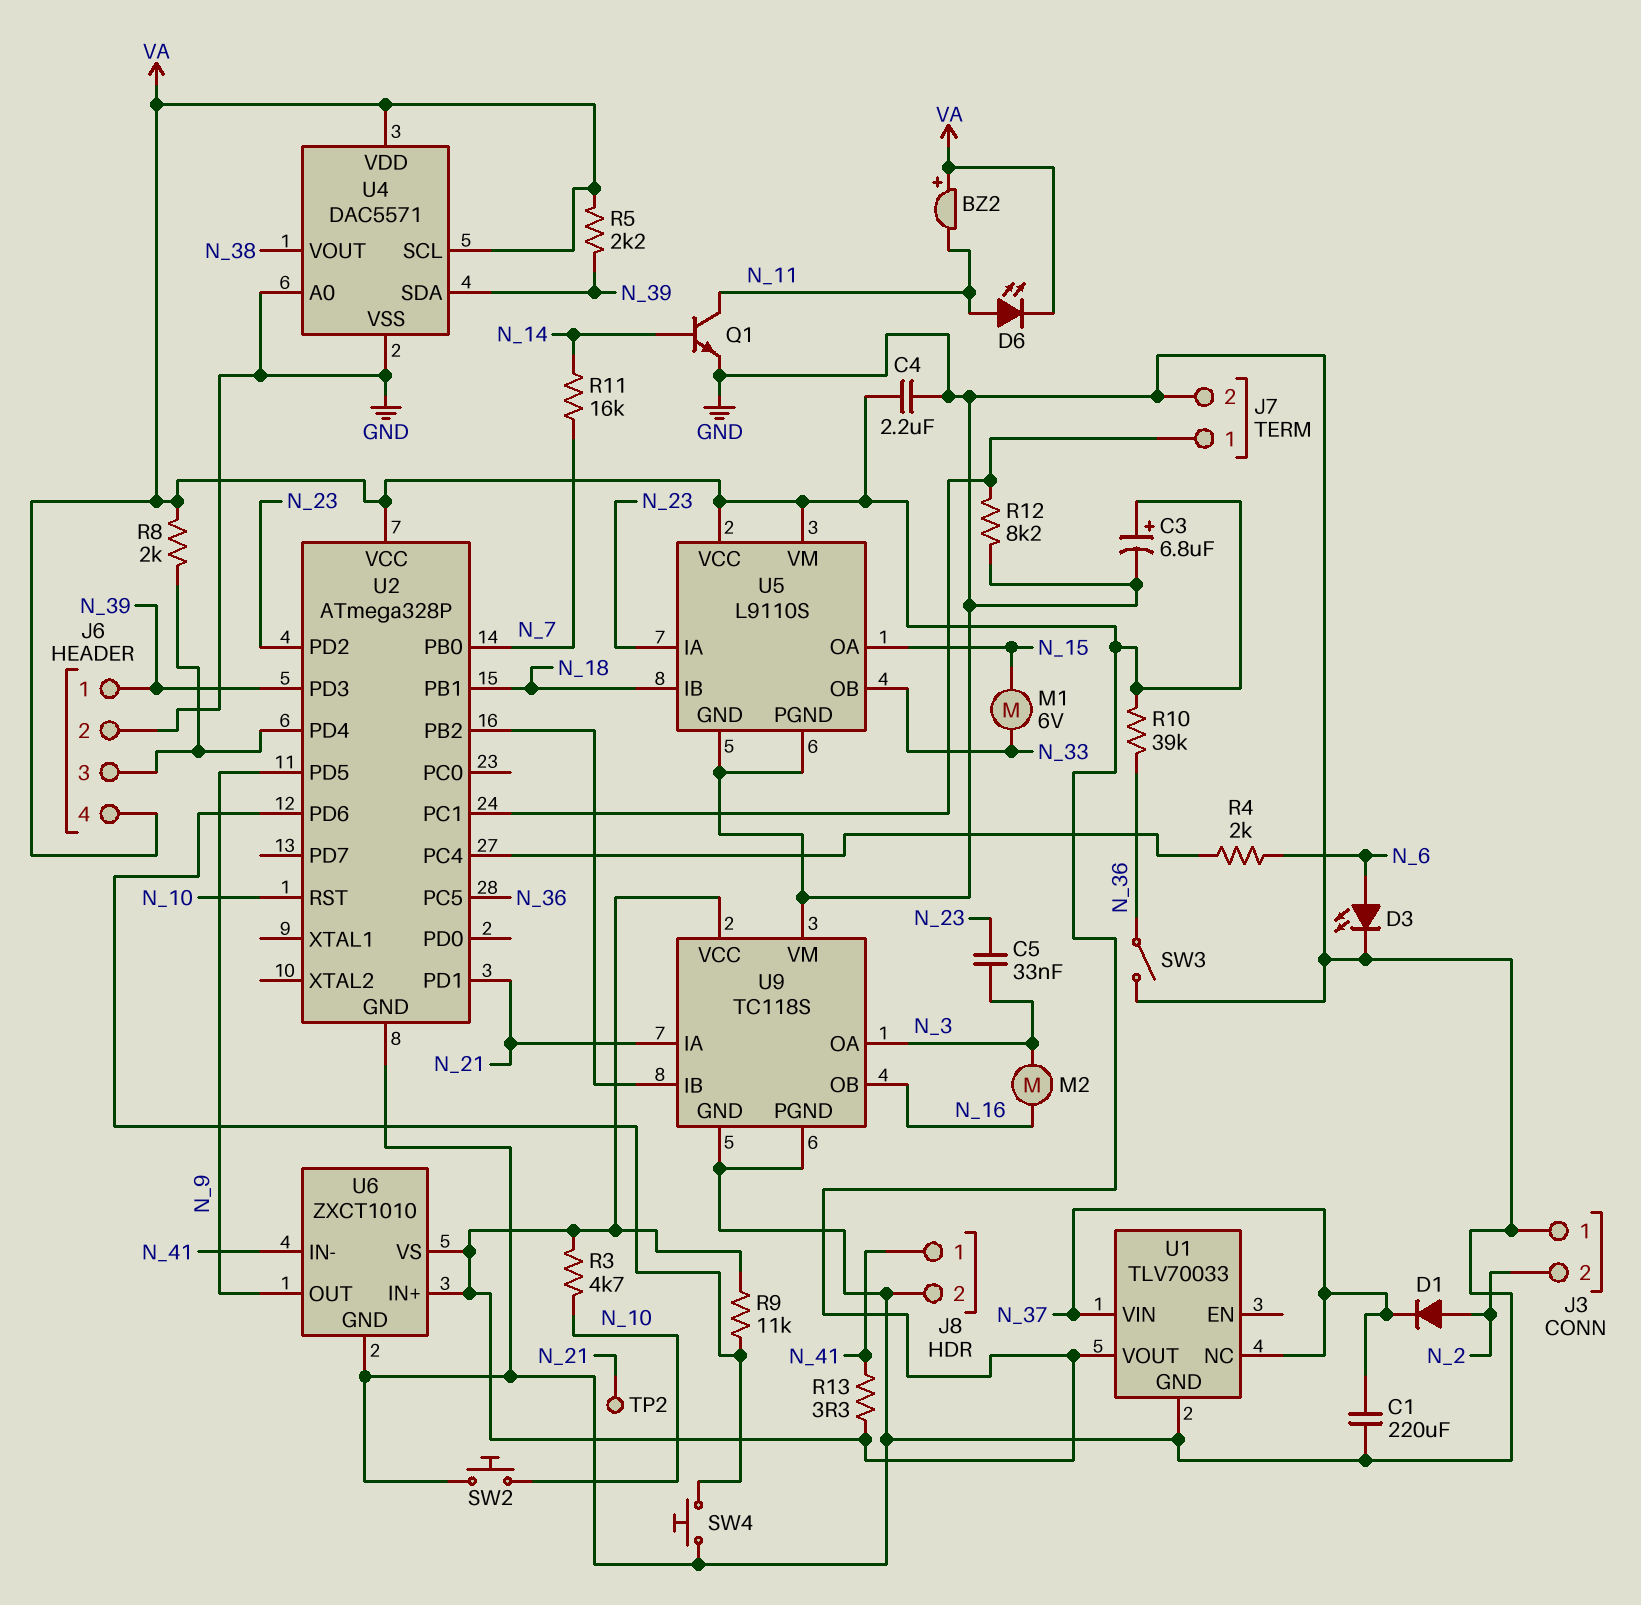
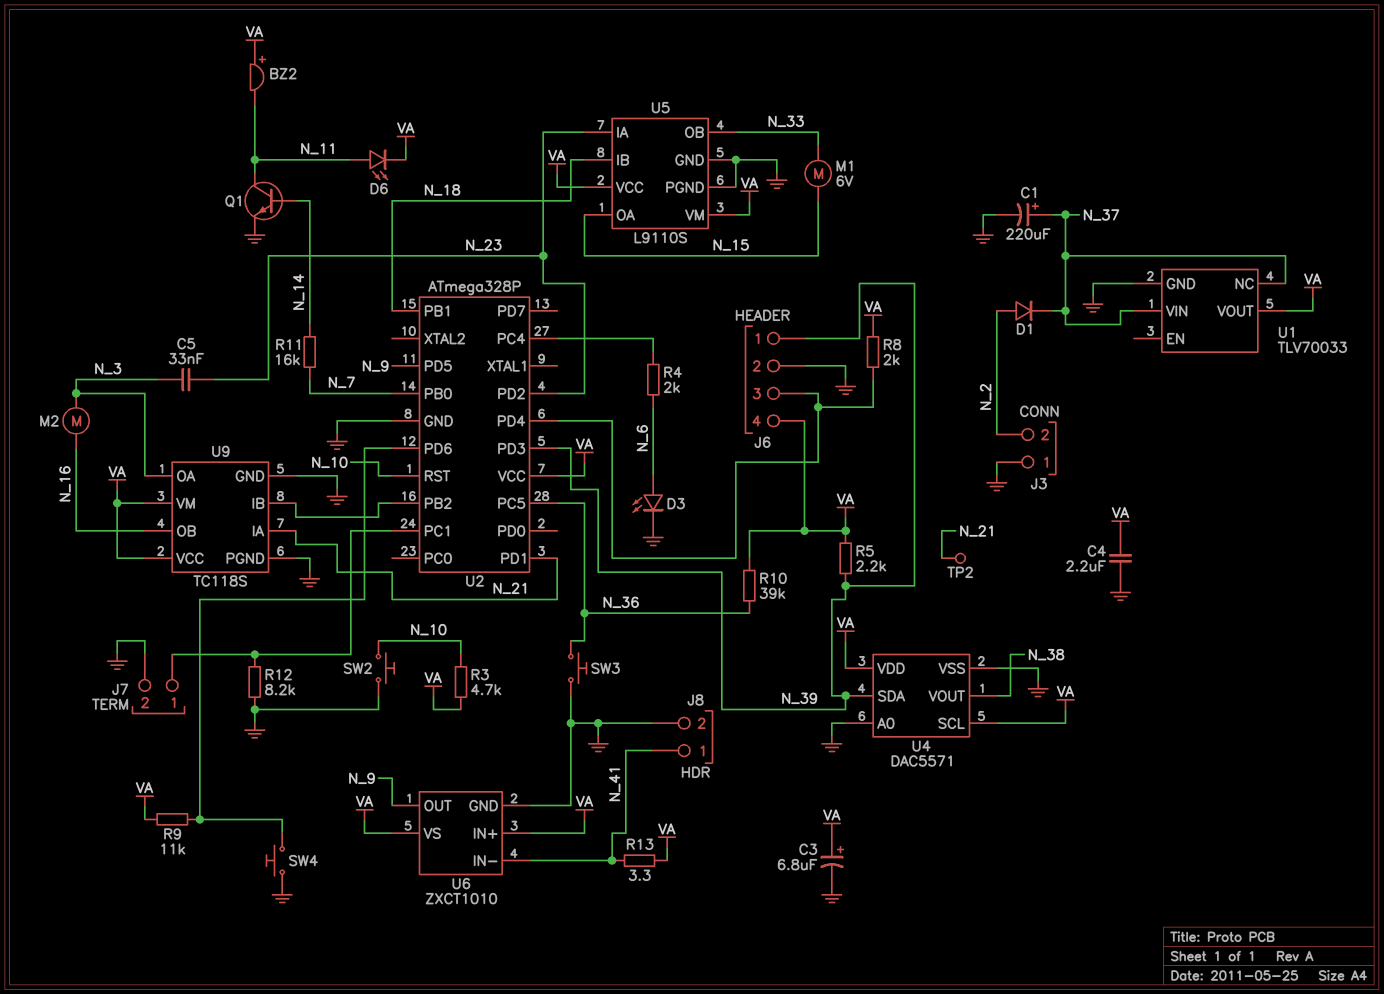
C1: 220uF (GND, N_37) -> 220uF (plus N_37, minus GND)
SW3: switch (GND, N_36) -> button (GND, N_36)
U9 pin VM: GND -> VA

